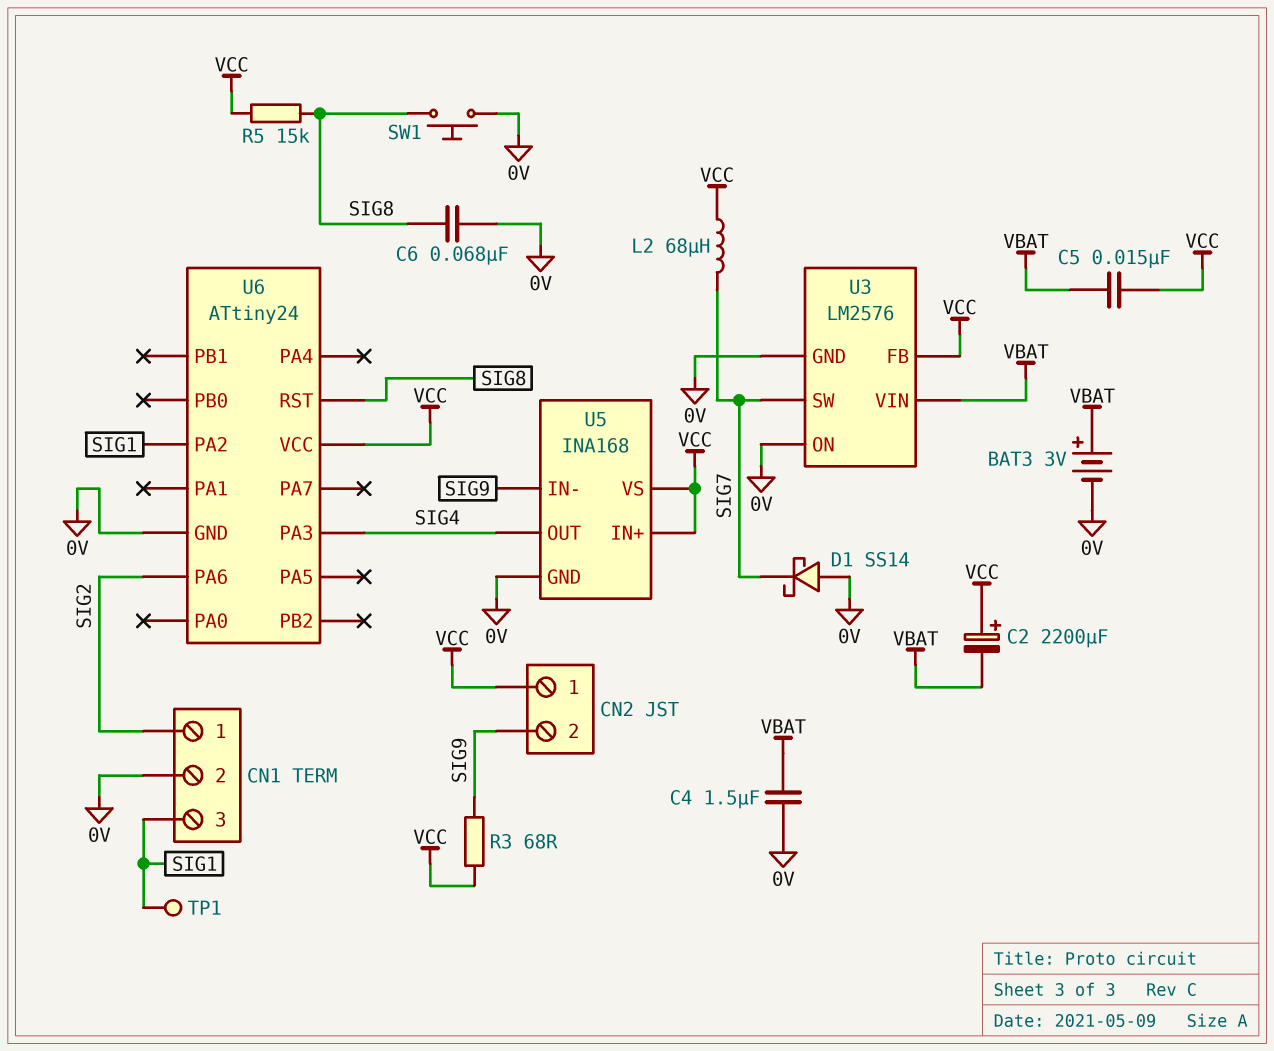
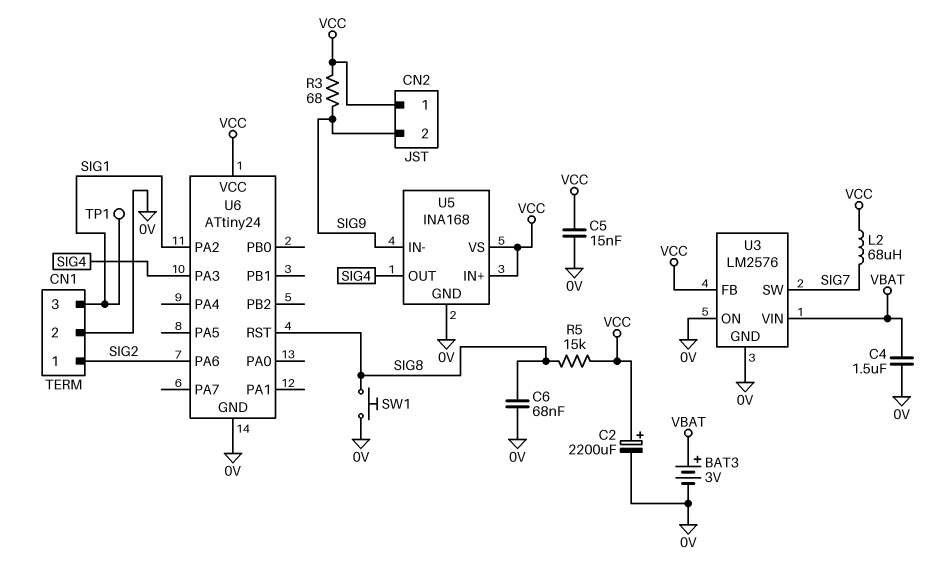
C2: 2200uF (plus VCC, minus VBAT) -> 2200uF (plus VCC, minus 0V)
C5: 15nF (VBAT, VCC) -> 15nF (0V, VCC)
D1: schottky SS14 (A 0V, K SIG7) -> none

